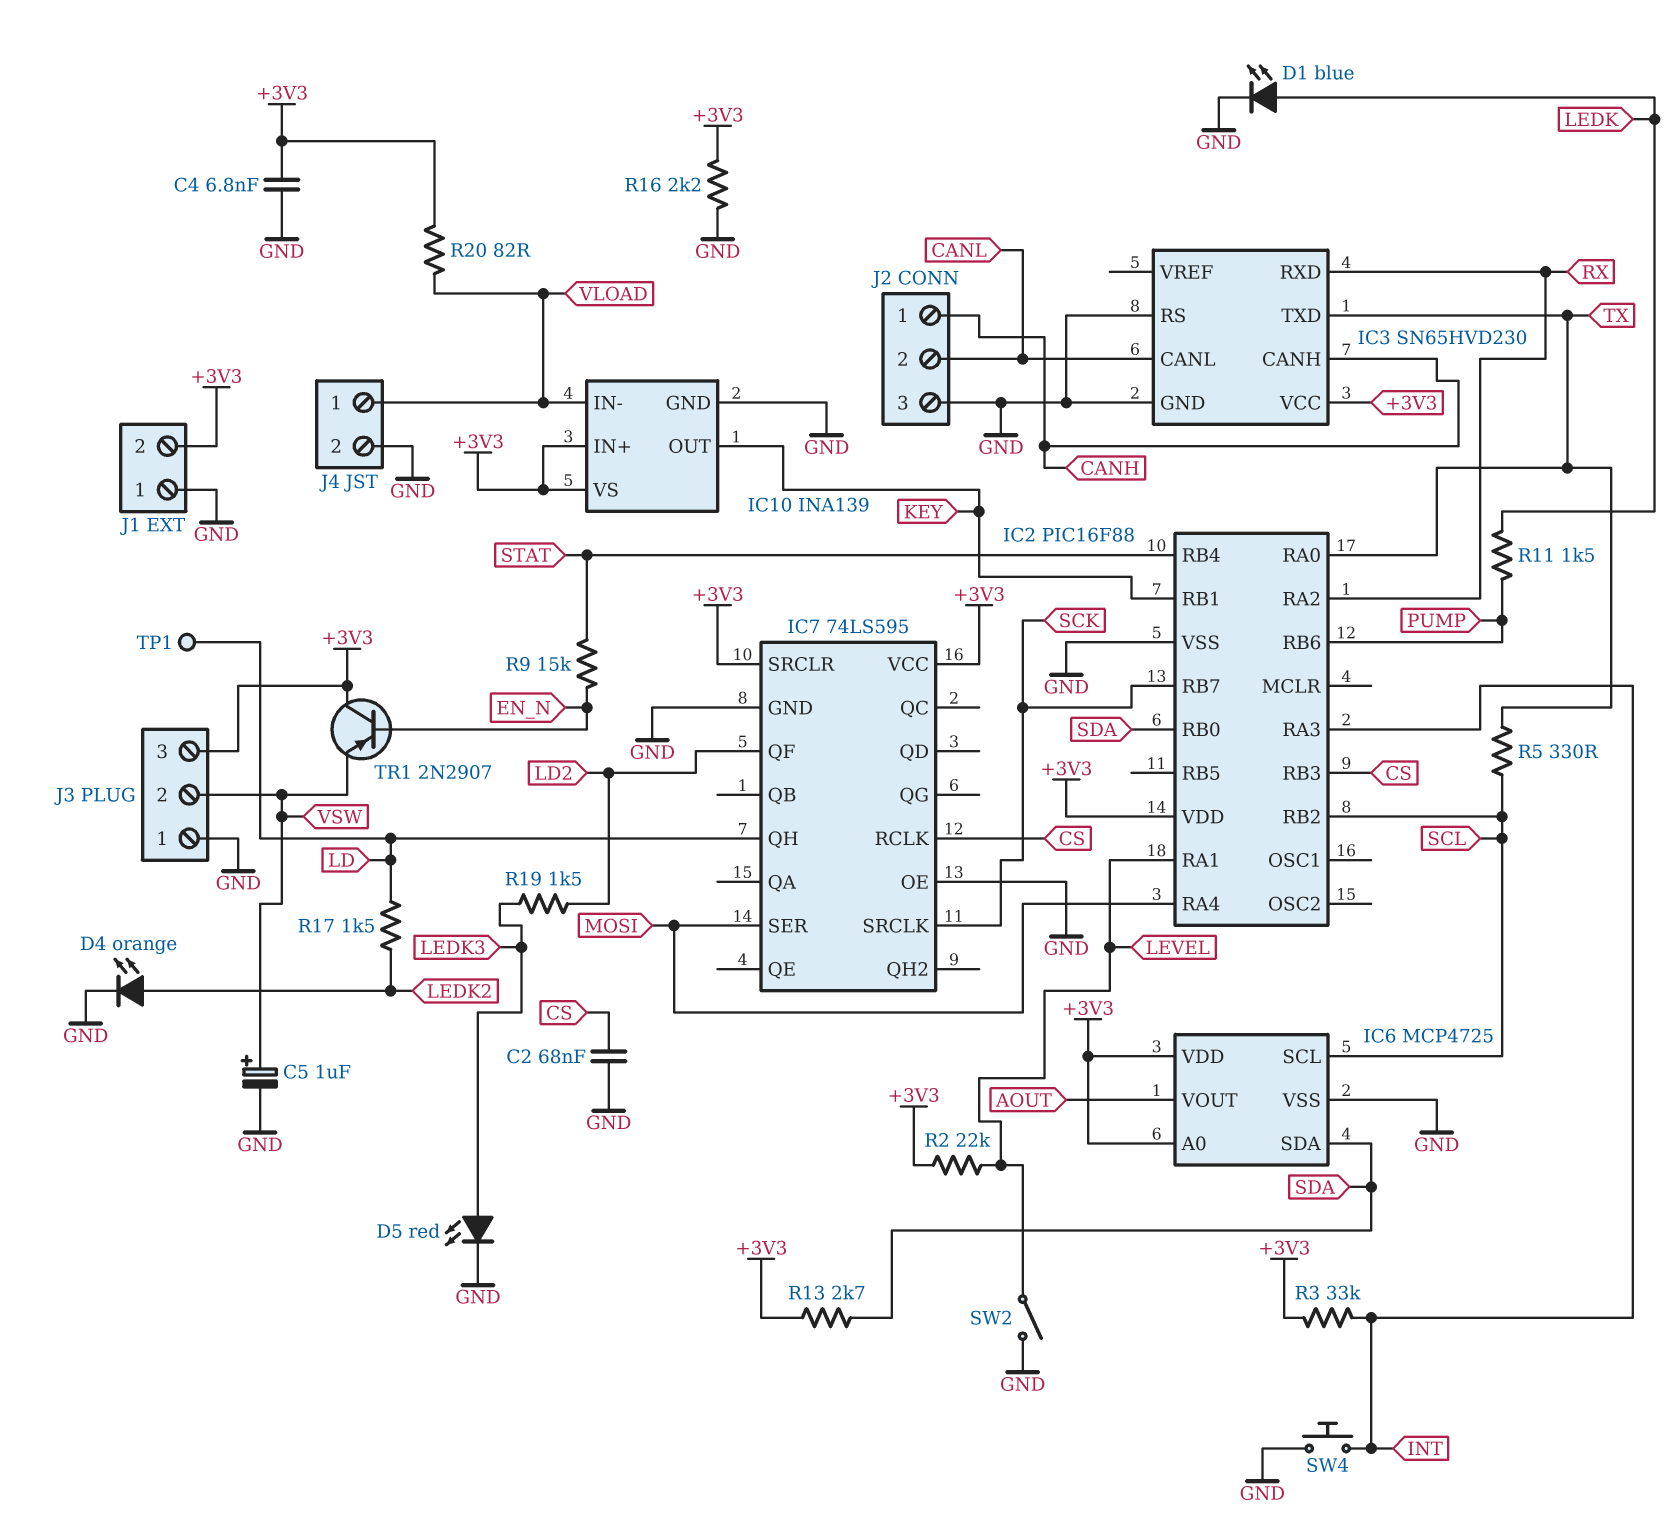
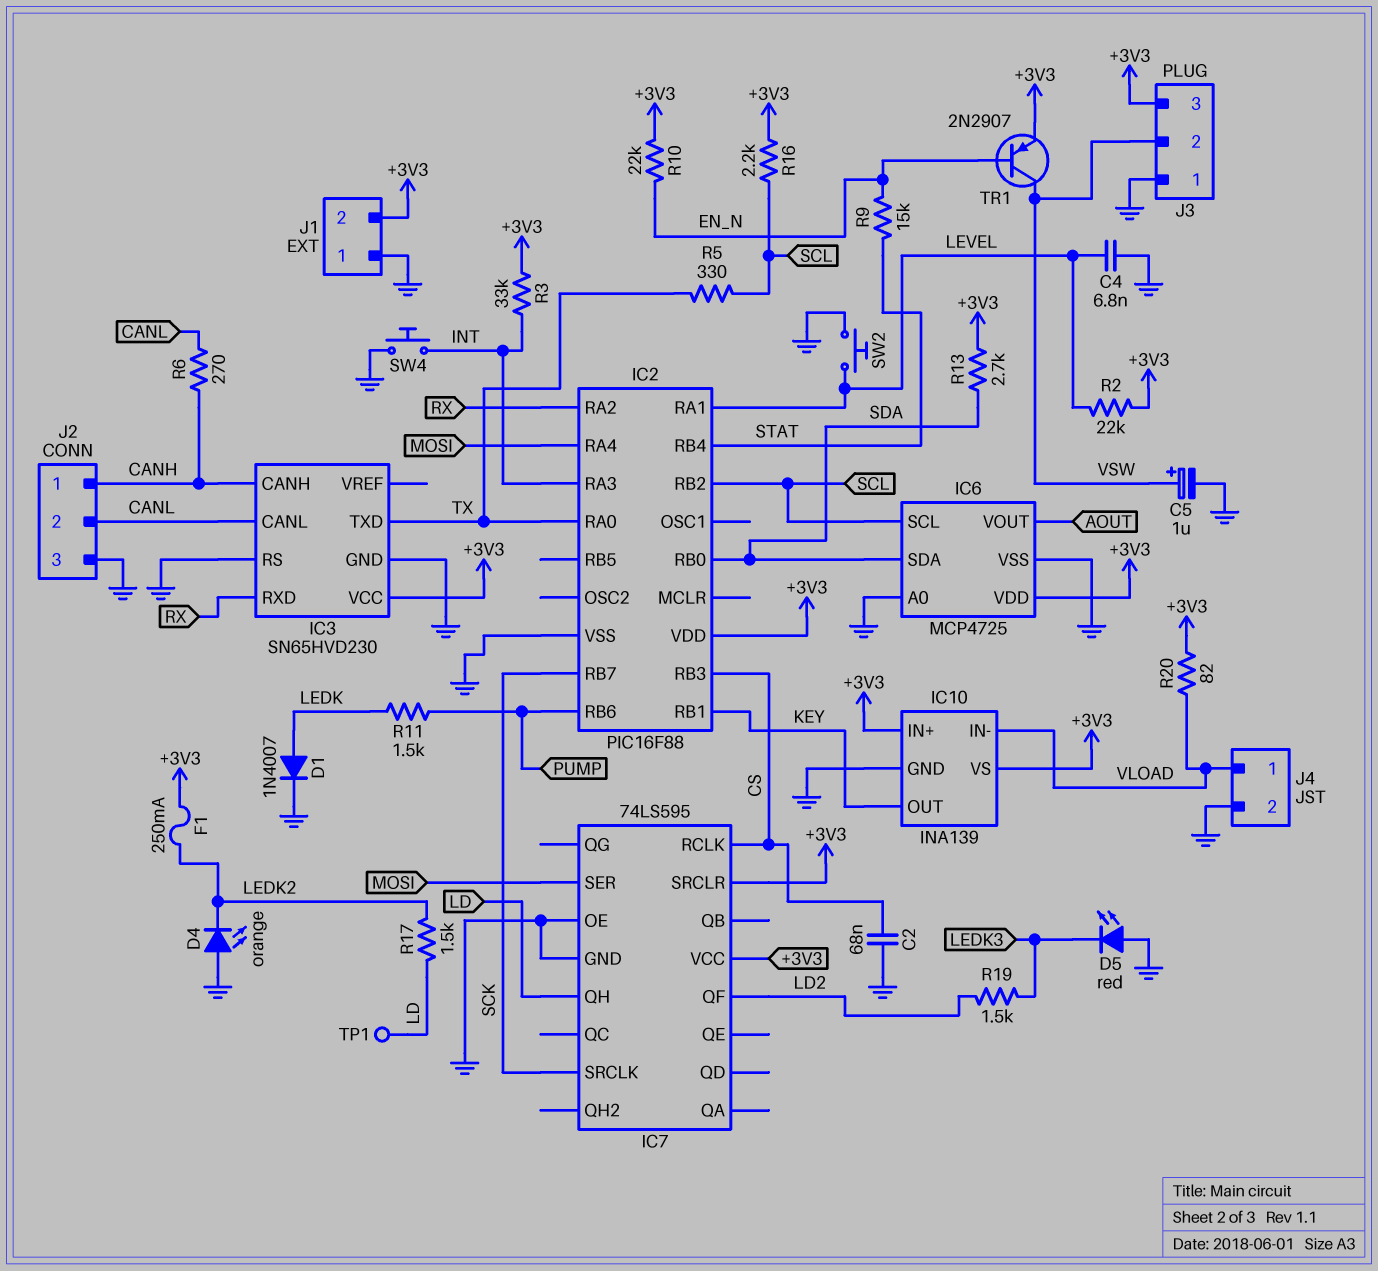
C4: 6.8nF (+3V3, GND) -> 6.8nF (GND, LEVEL)
D1: LED blue (A LEDK, K GND) -> diode 1N4007 (A LEDK, K GND)
D4: LED orange (A LEDK2, K GND) -> LED orange (A GND, K LEDK2)
D5: LED red (A LEDK3, K GND) -> LED red (A GND, K LEDK3)
F1: none -> 250mA (+3V3, LEDK2)
IC6 pin A0: +3V3 -> GND
R6: none -> 270 (CANH, CANL)
R10: none -> 22k (+3V3, EN_N)
R16: 2.2k (+3V3, GND) -> 2.2k (+3V3, SCL)
SW2: switch (GND, LEVEL) -> button (GND, LEVEL)
TR1: PNP 2N2907 (B EN_N, C +3V3, E VSW) -> PNP 2N2907 (B EN_N, C VSW, E +3V3)

